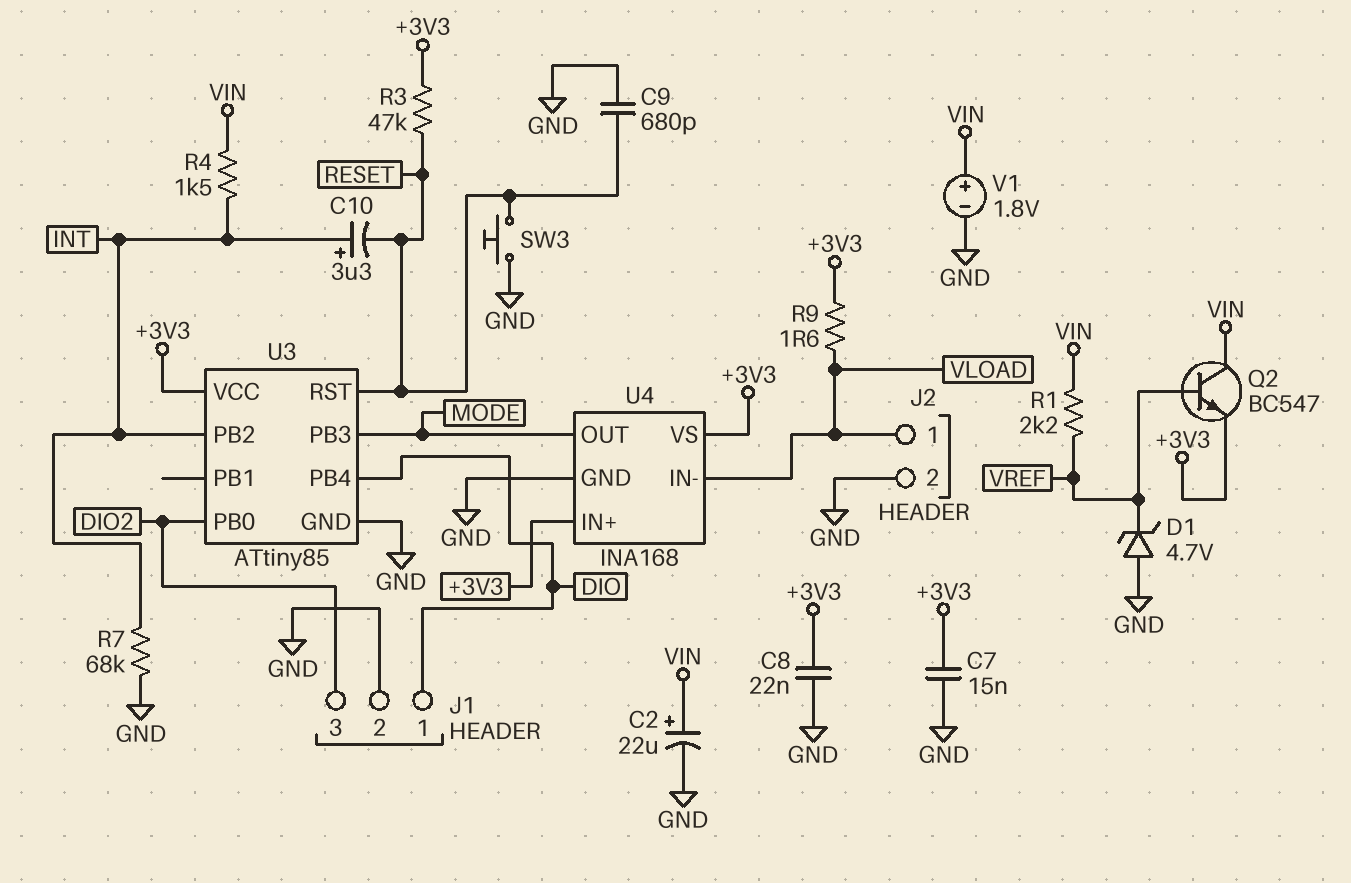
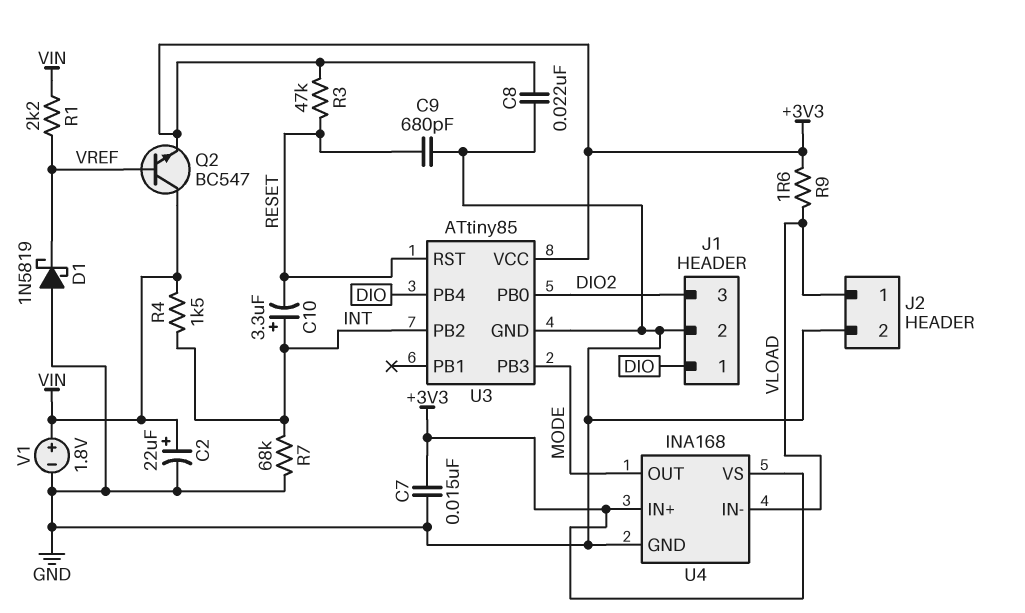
D1: zener 4.7V (A GND, K VREF) -> schottky 1N5819 (A GND, K VREF)
SW3: button (GND, RESET) -> none

